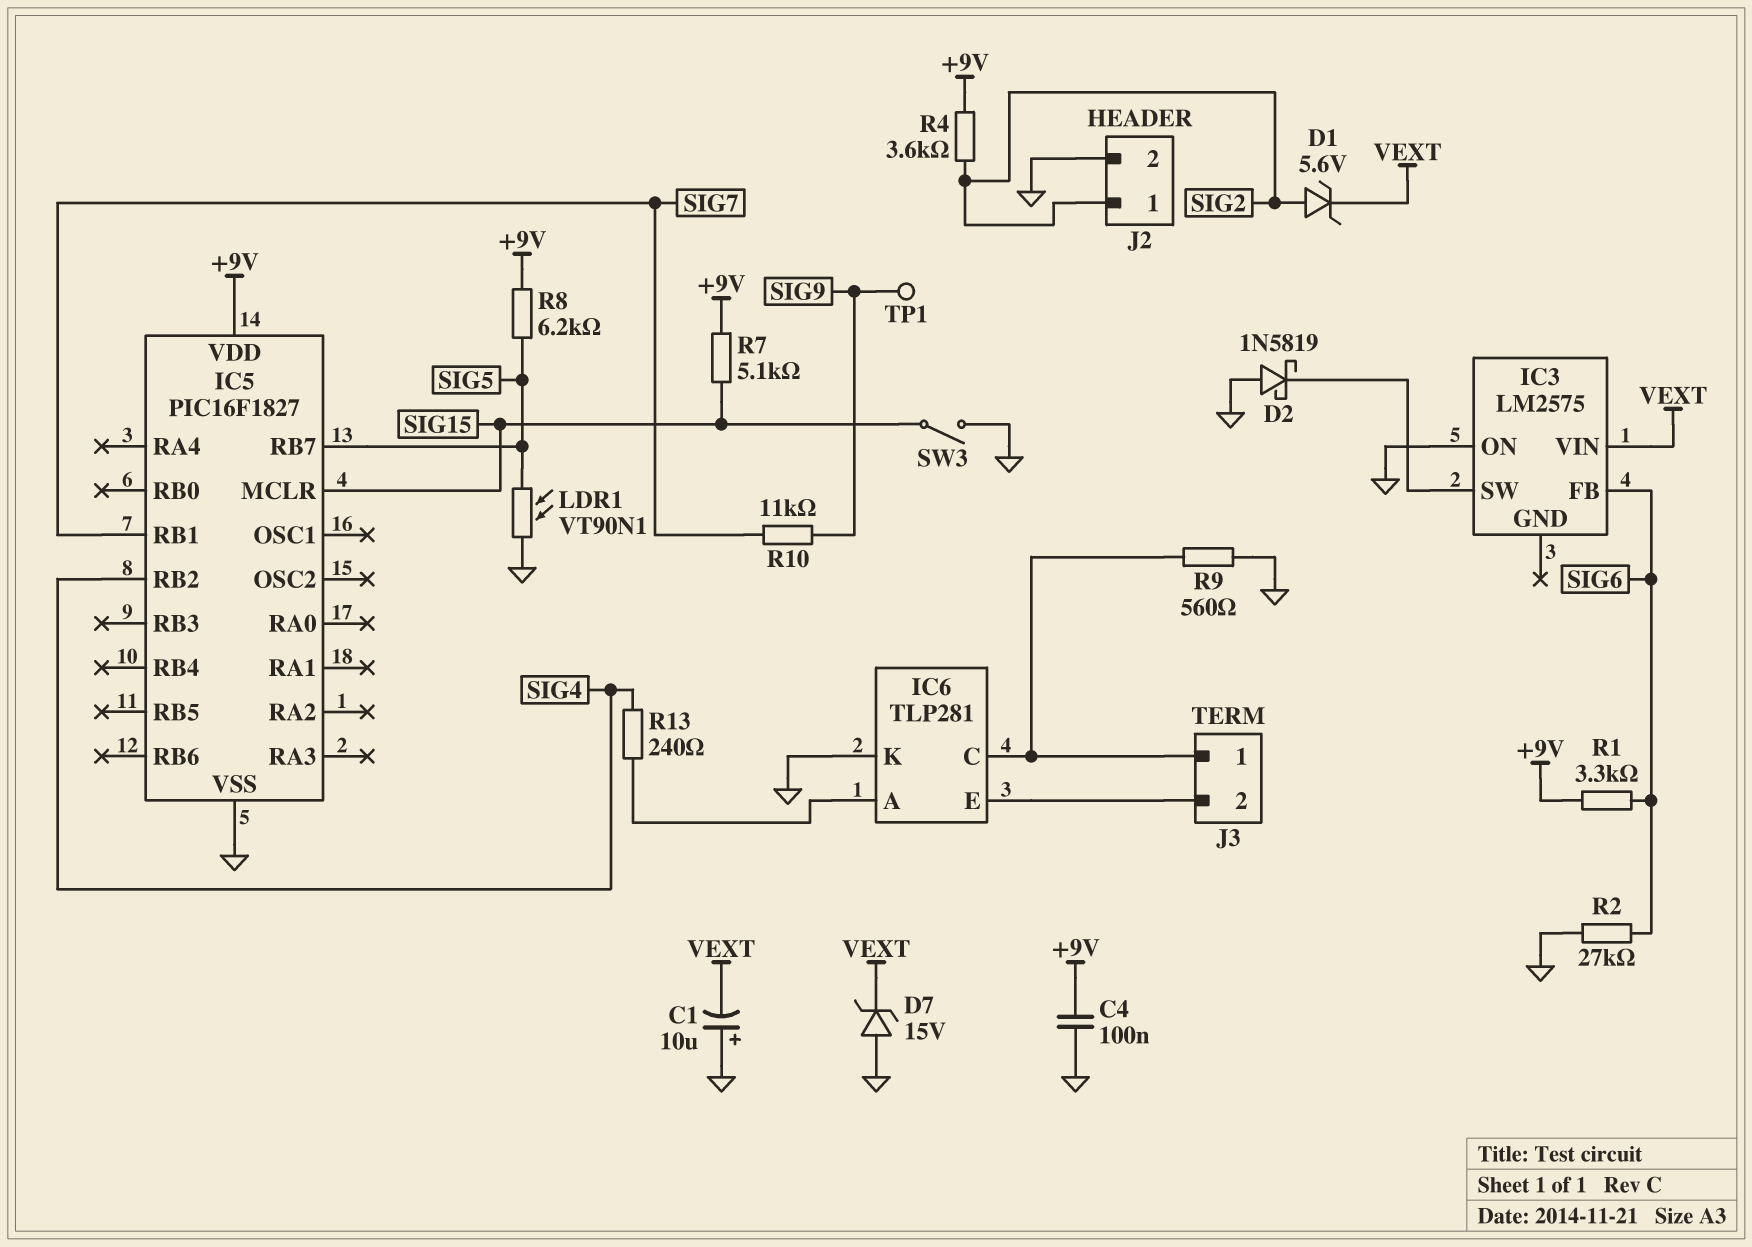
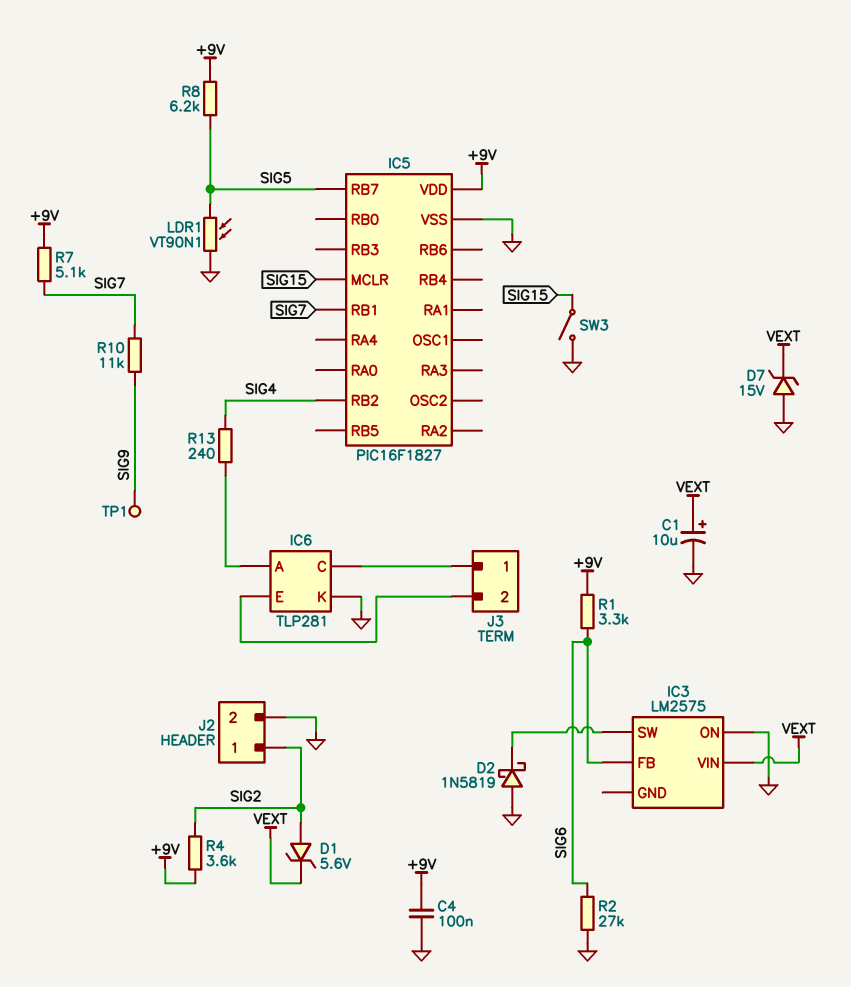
C1: 10uF (plus GND, minus VEXT) -> 10uF (plus VEXT, minus GND)
R7: 5.1k (+9V, SIG15) -> 5.1k (+9V, SIG7)
R9: 560 (GND, IC6/C) -> none

